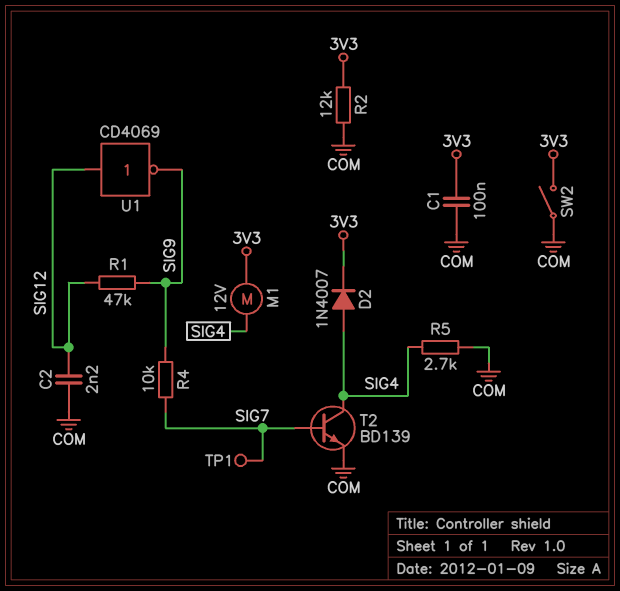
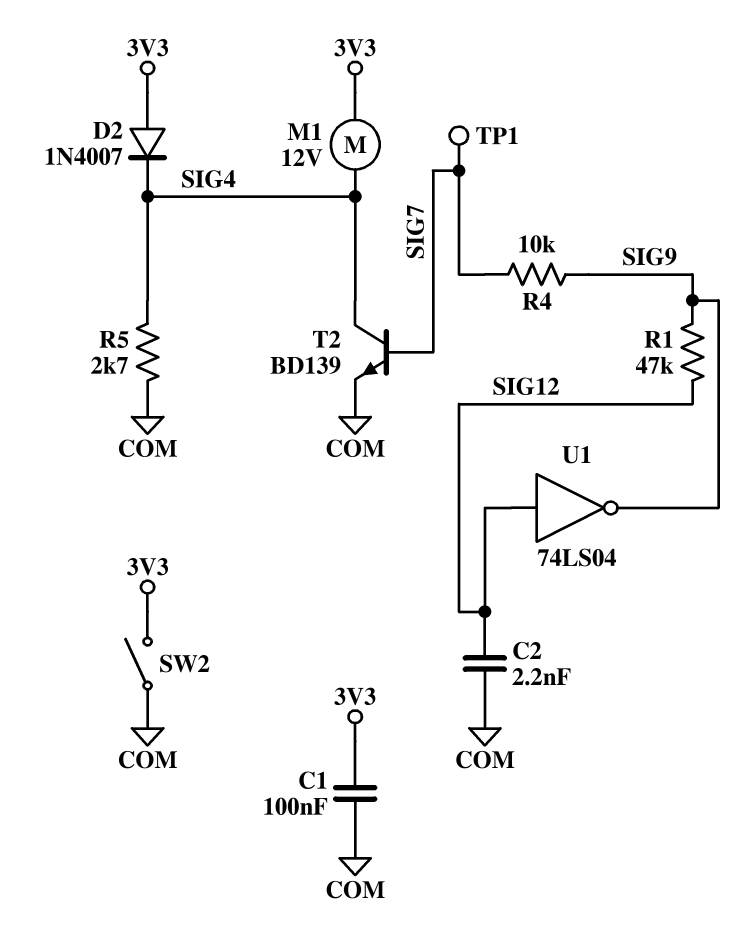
D2: diode 1N4007 (A SIG4, K 3V3) -> diode 1N4007 (A 3V3, K SIG4)
R2: 12k (3V3, COM) -> none
U1: NOT CD4069 (in SIG12, out SIG9) -> NOT 74LS04 (in SIG12, out SIG9)

